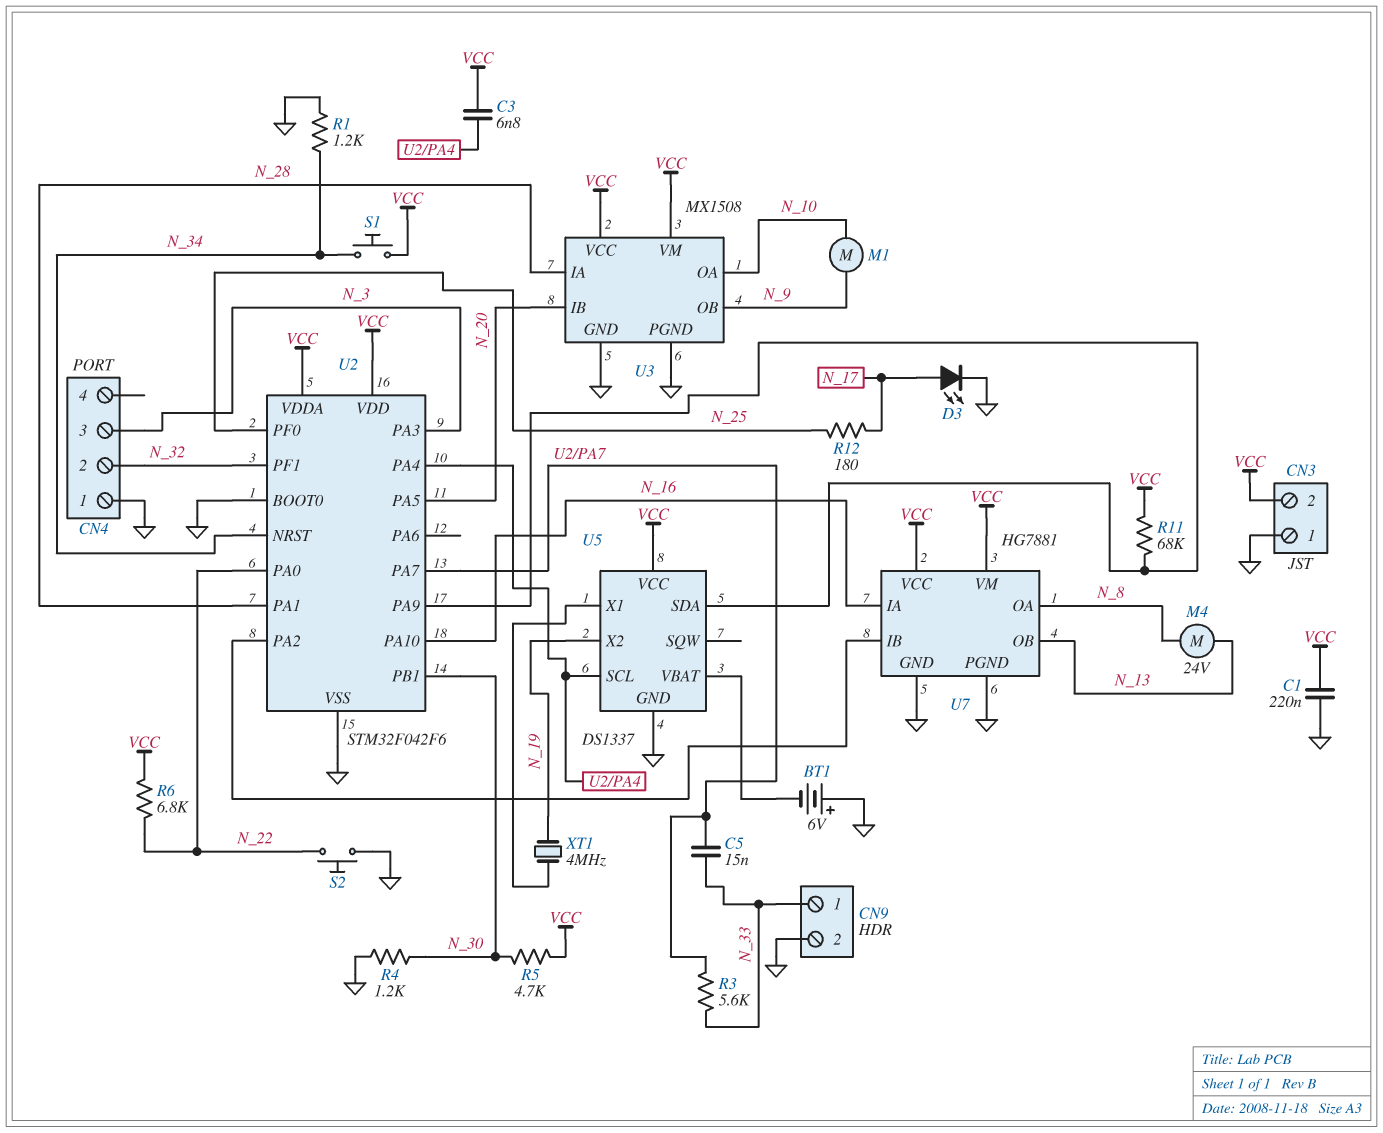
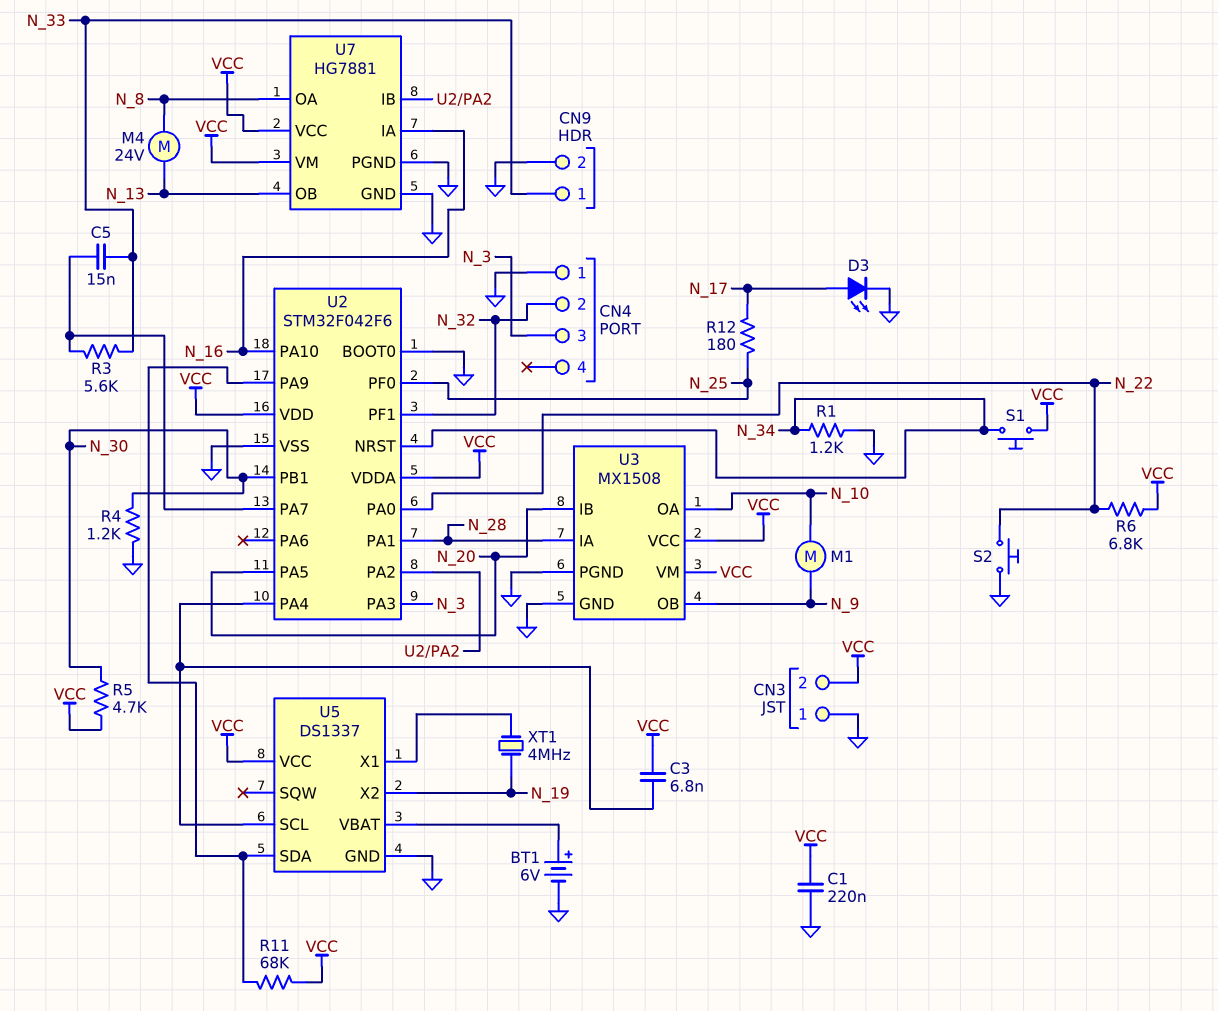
BT1: 6V (plus GND, minus U5/VBAT) -> 6V (plus U5/VBAT, minus GND)

